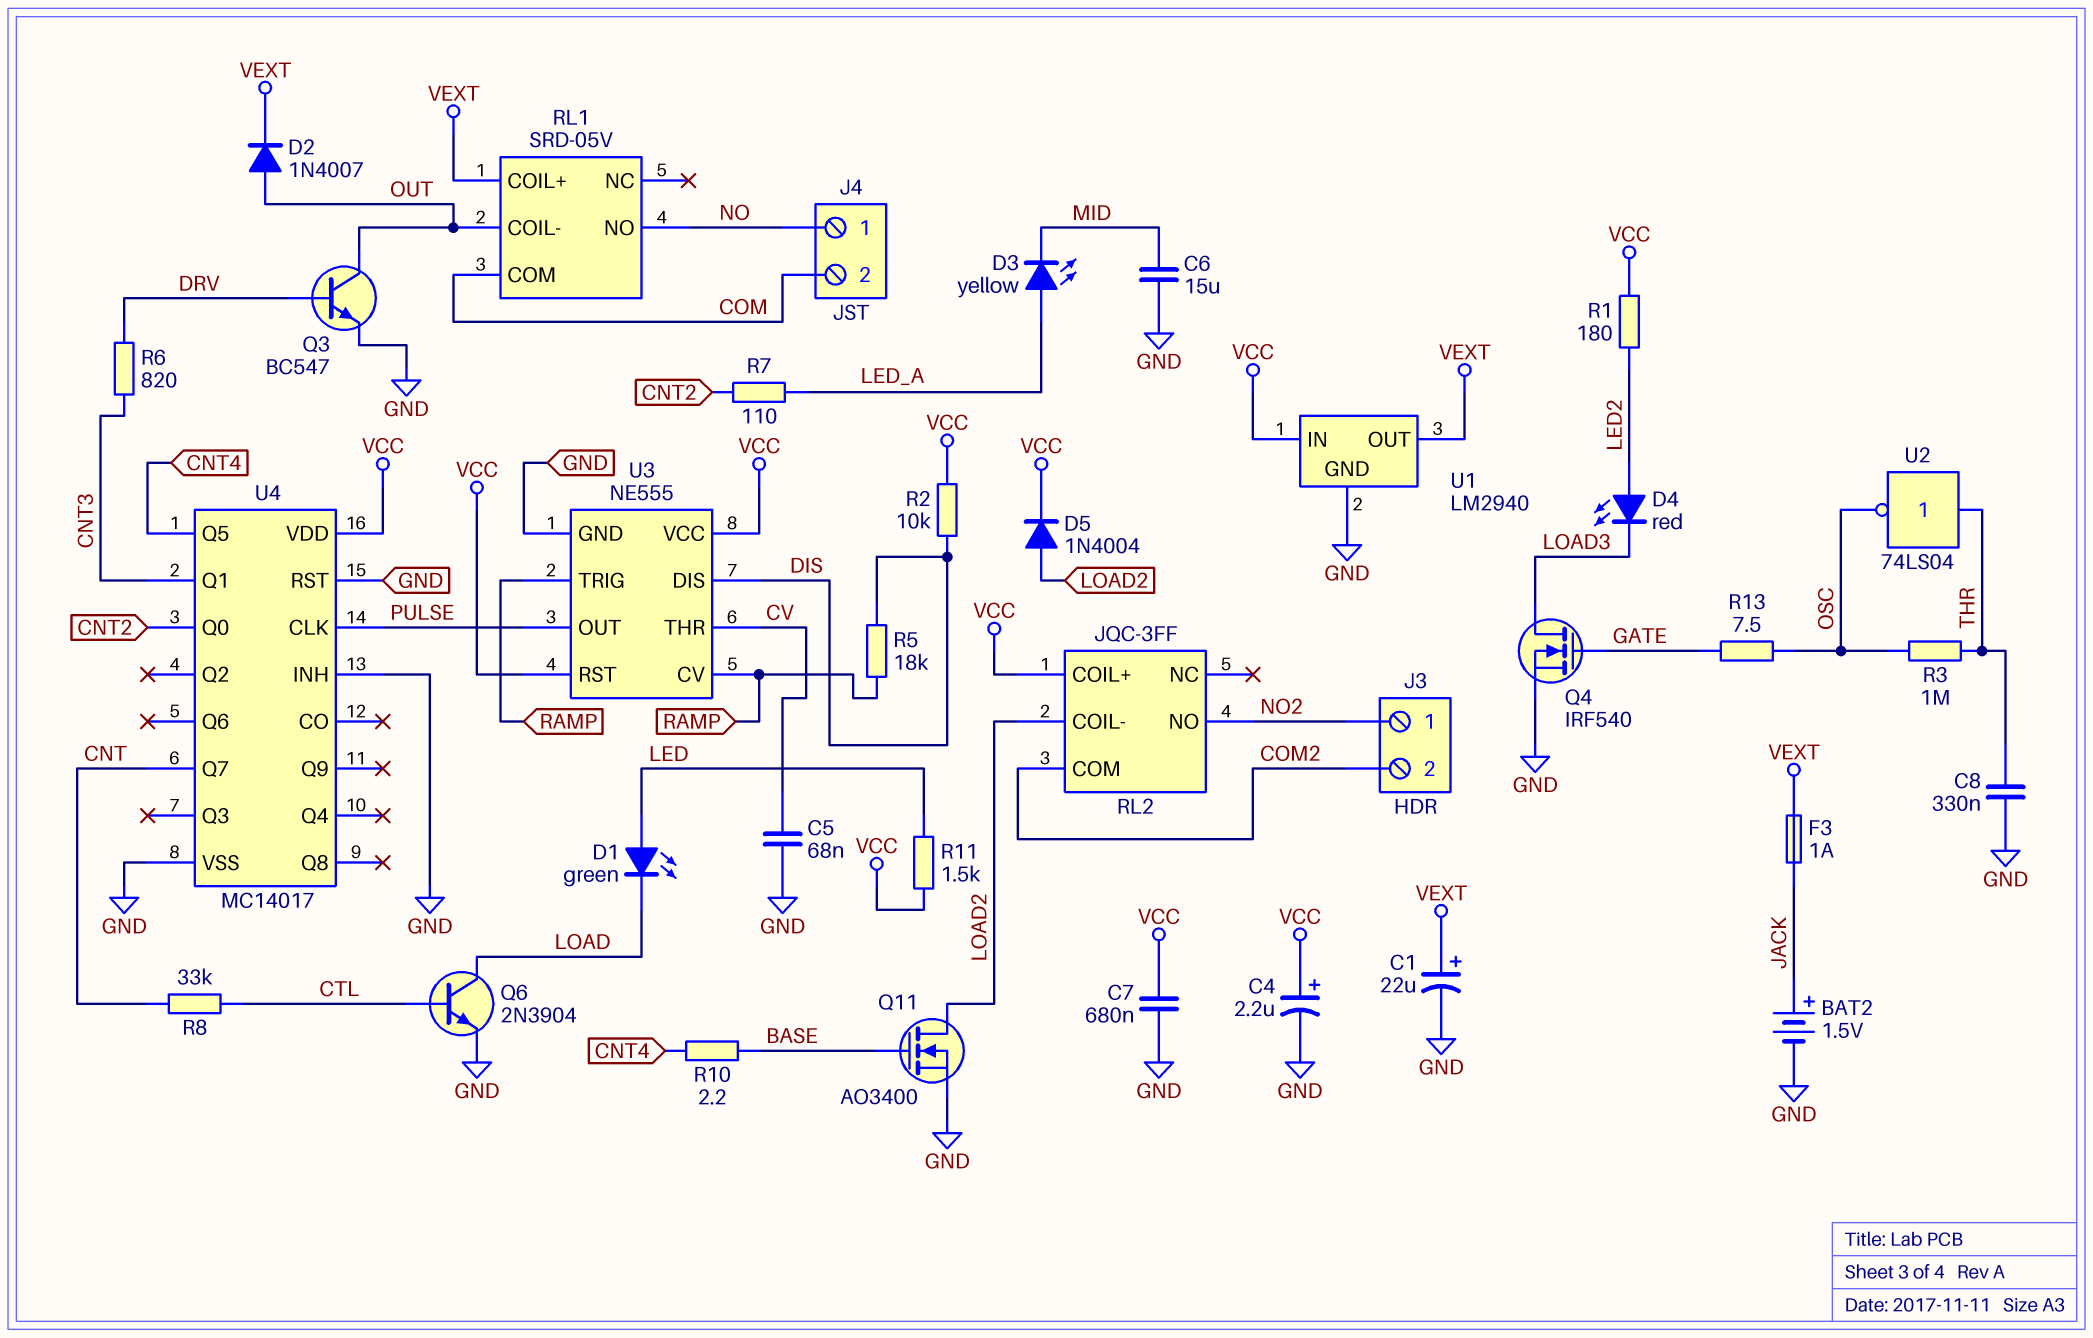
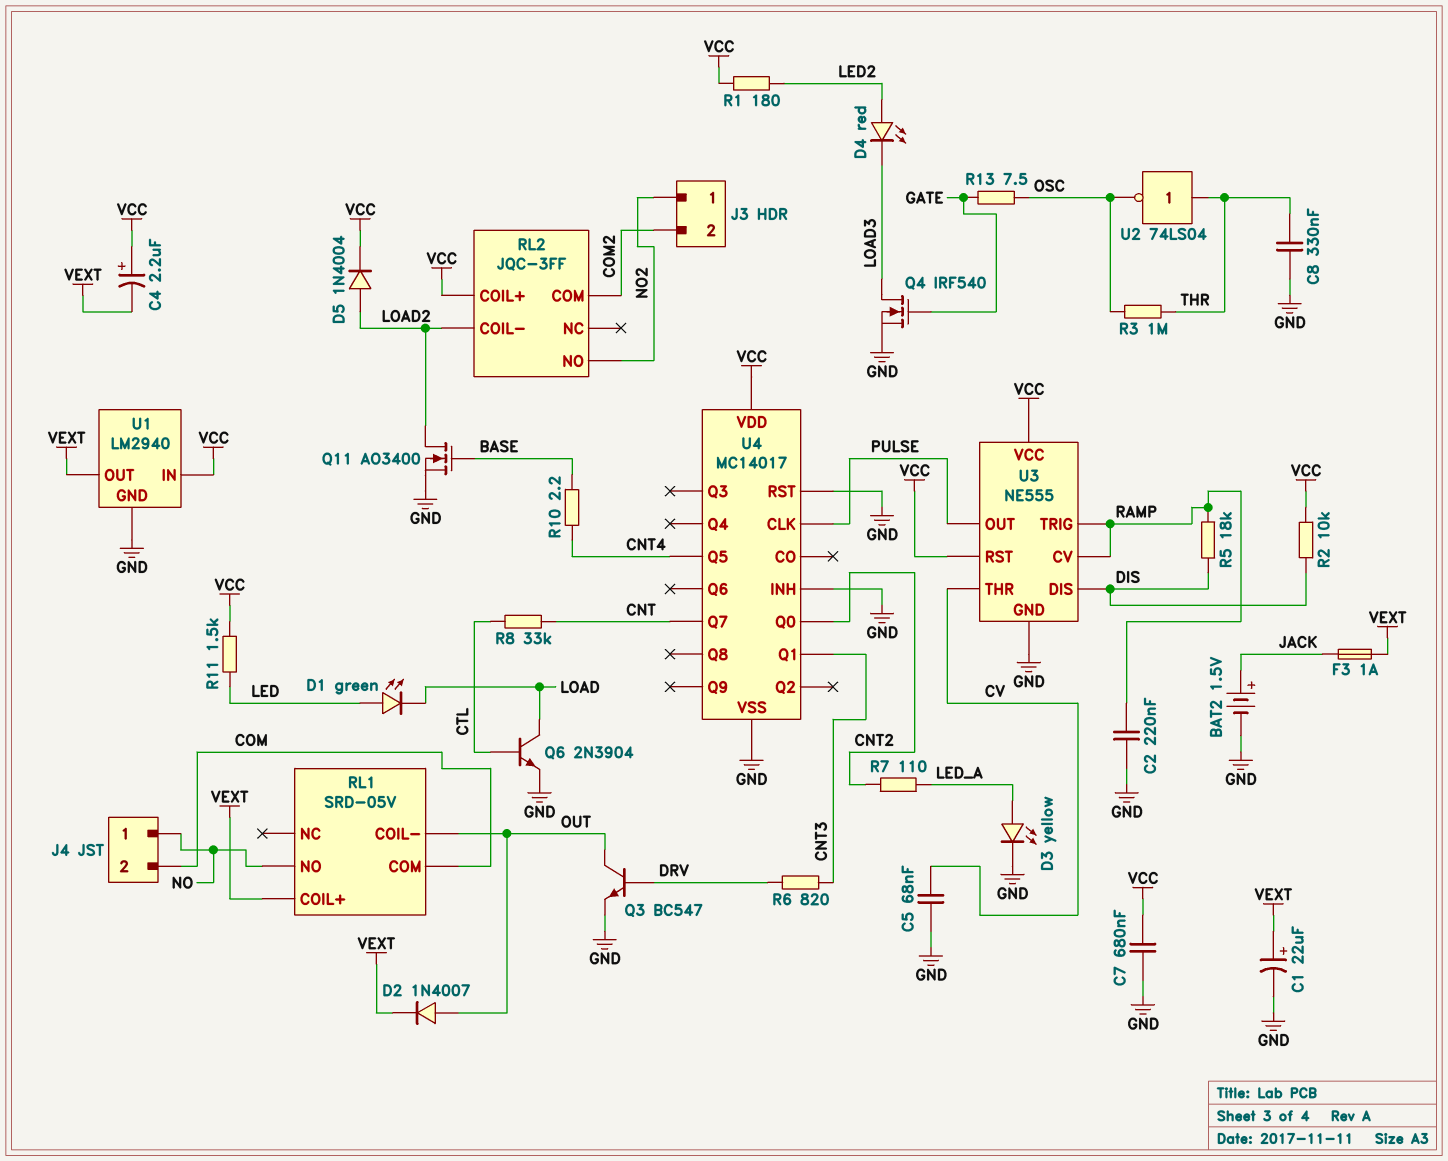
C2: none -> 220nF (GND, RAMP)
C4: 2.2uF (plus VCC, minus GND) -> 2.2uF (plus VCC, minus VEXT)
C6: 15uF (GND, MID) -> none
D3: LED yellow (A LED_A, K MID) -> LED yellow (A LED_A, K GND)

